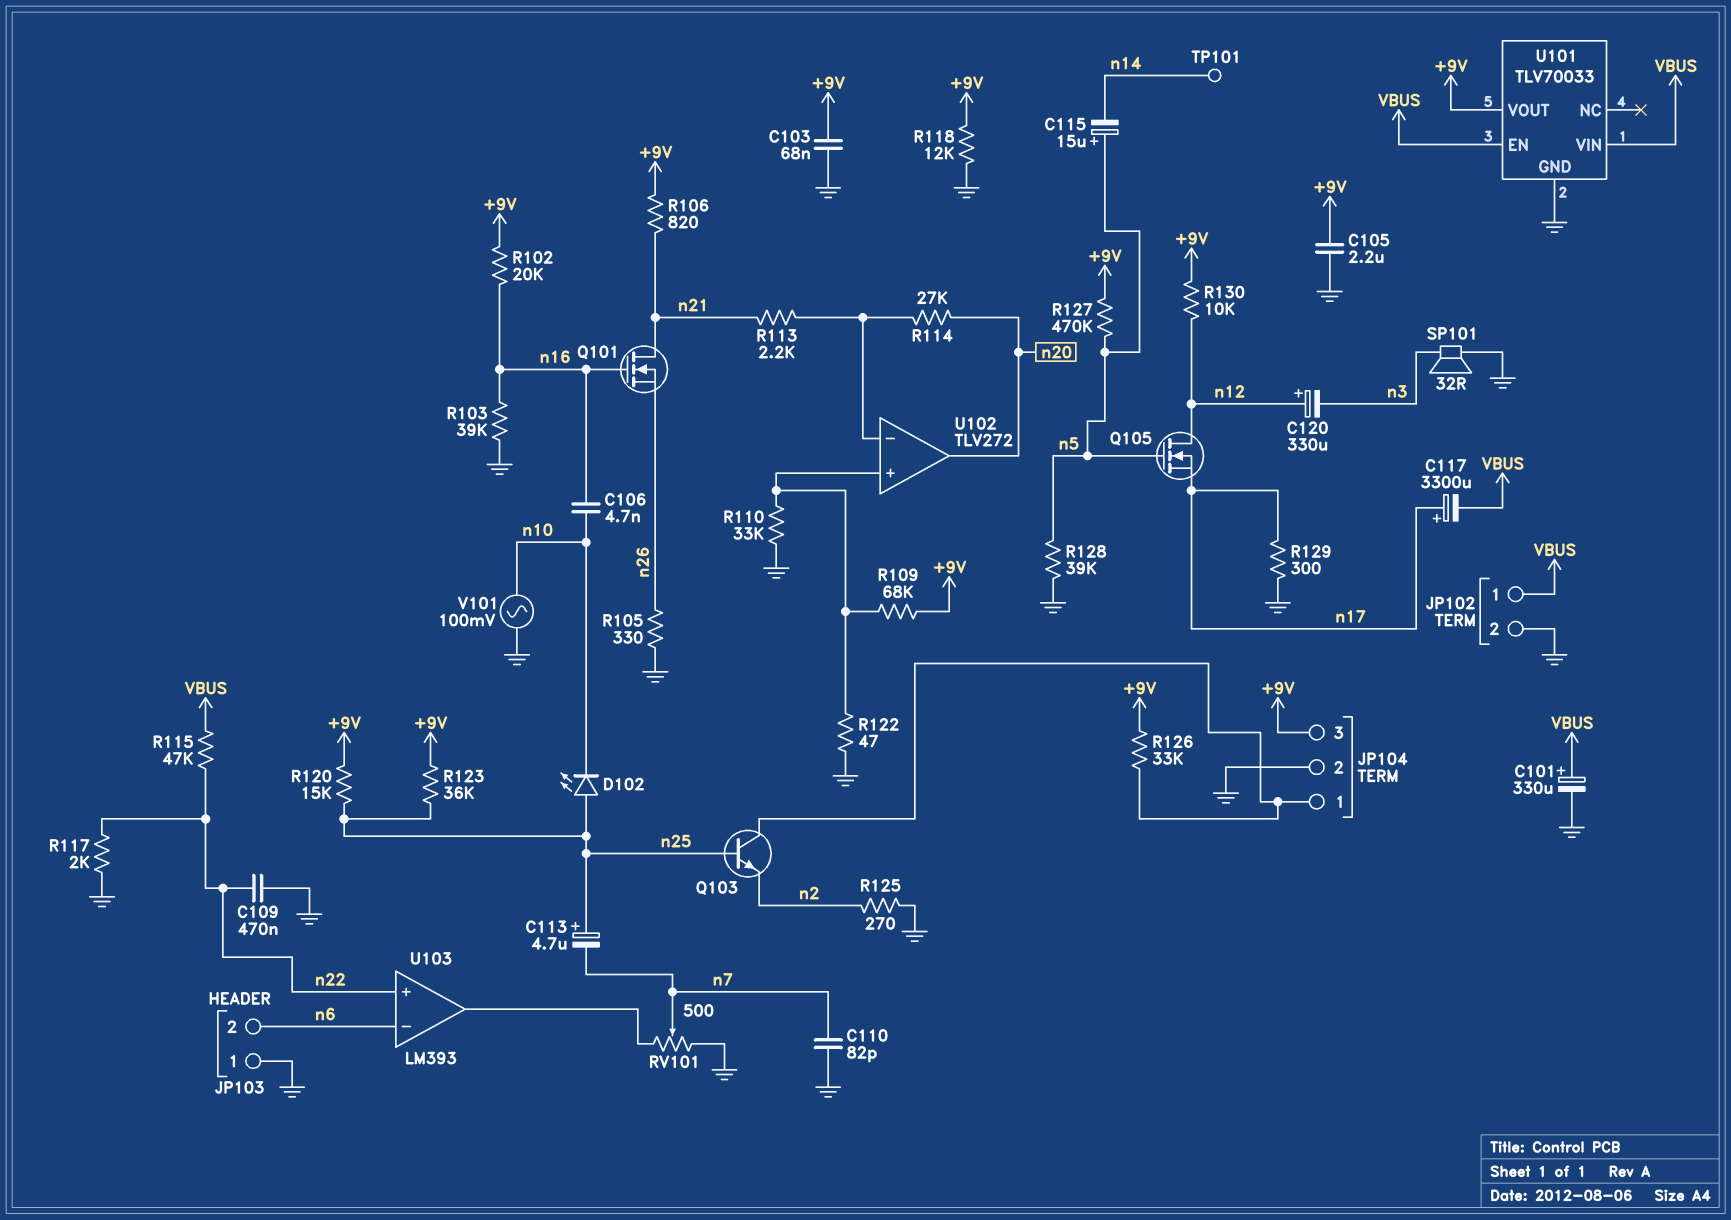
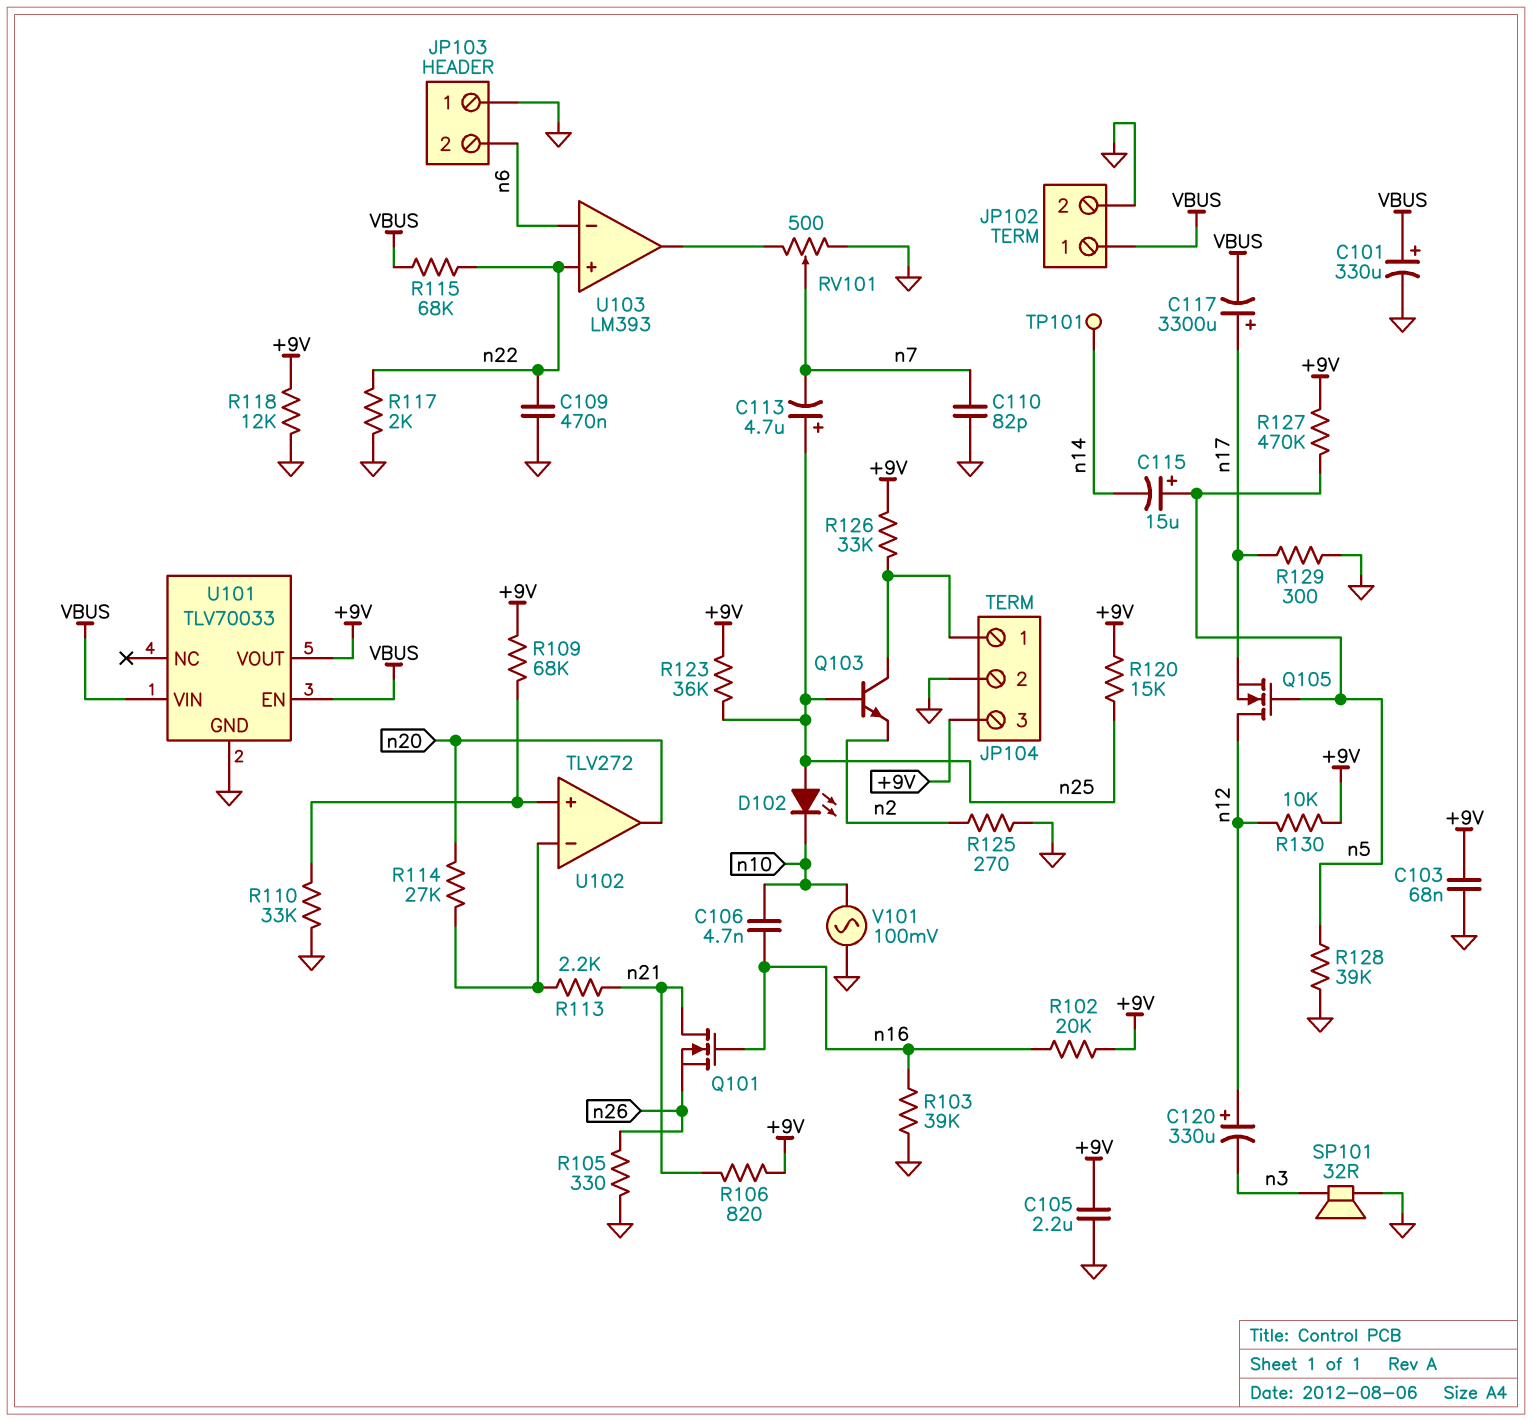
R115: 47k (VBUS, n22) -> 68k (VBUS, n22)
R122: 47 (GND, U102/in+) -> none

